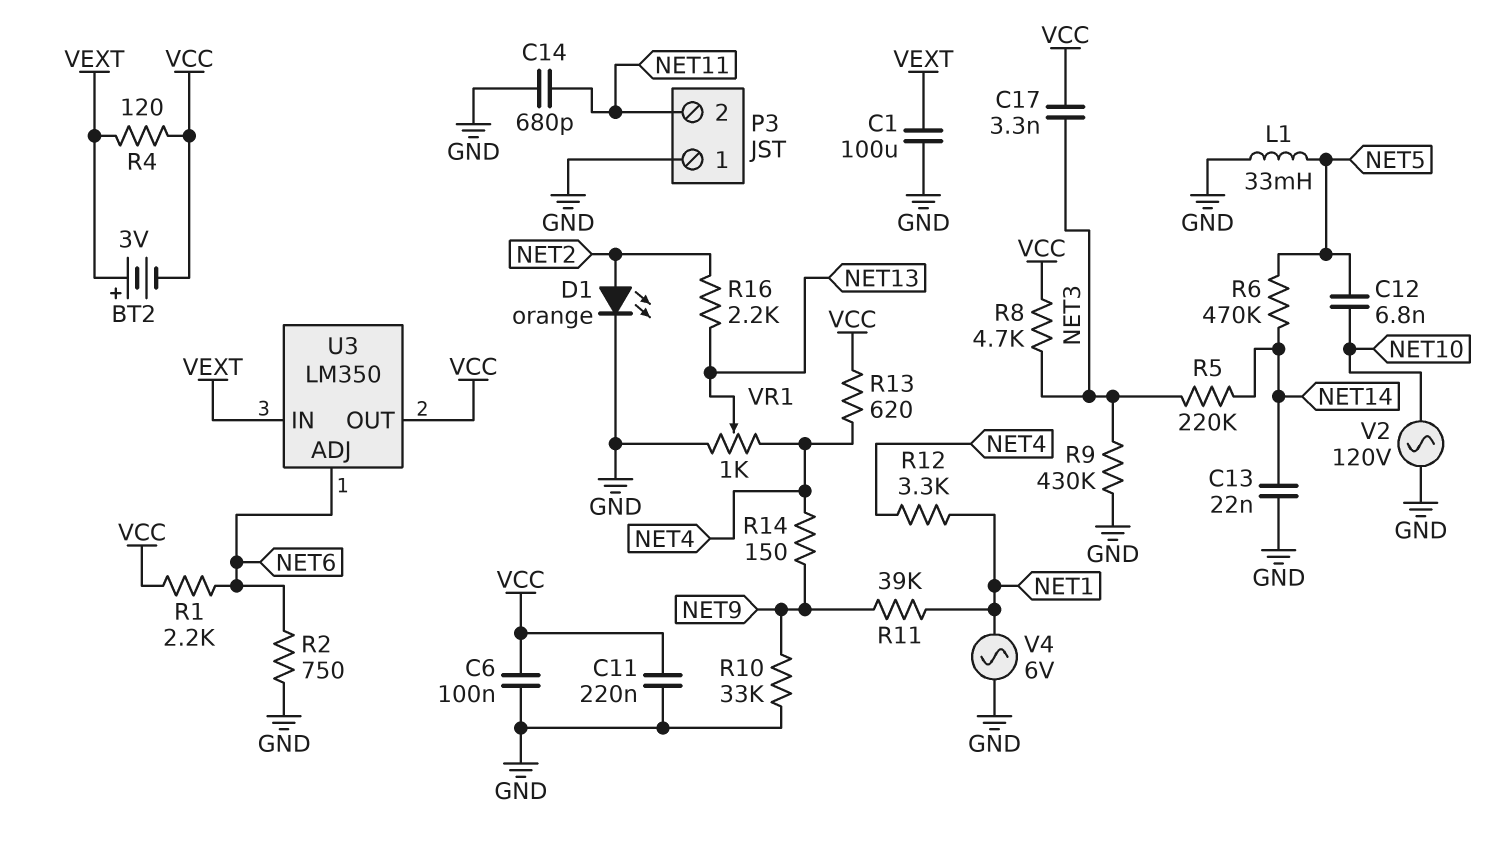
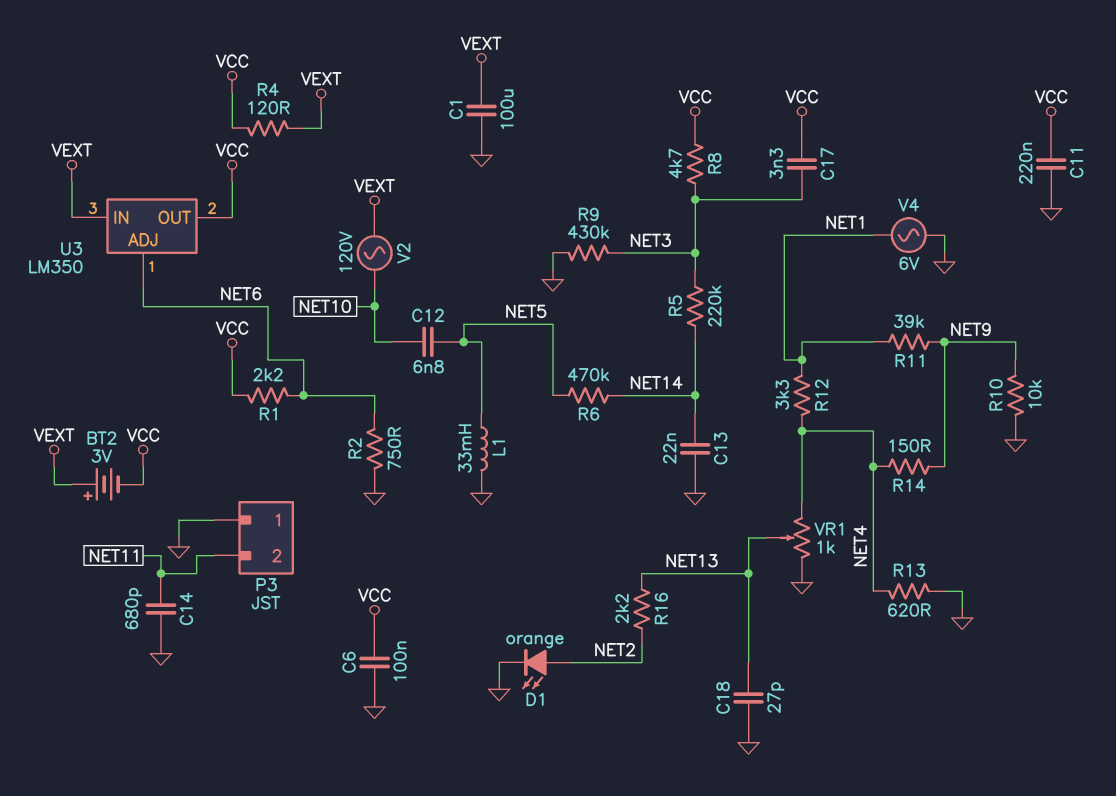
C18: none -> 27pF (GND, NET13)
R10: 33k (GND, NET9) -> 10k (GND, NET9)
R13: 620 (NET4, VCC) -> 620 (GND, NET4)
V2: AC 120V (GND, NET10) -> AC 120V (NET10, VEXT)

